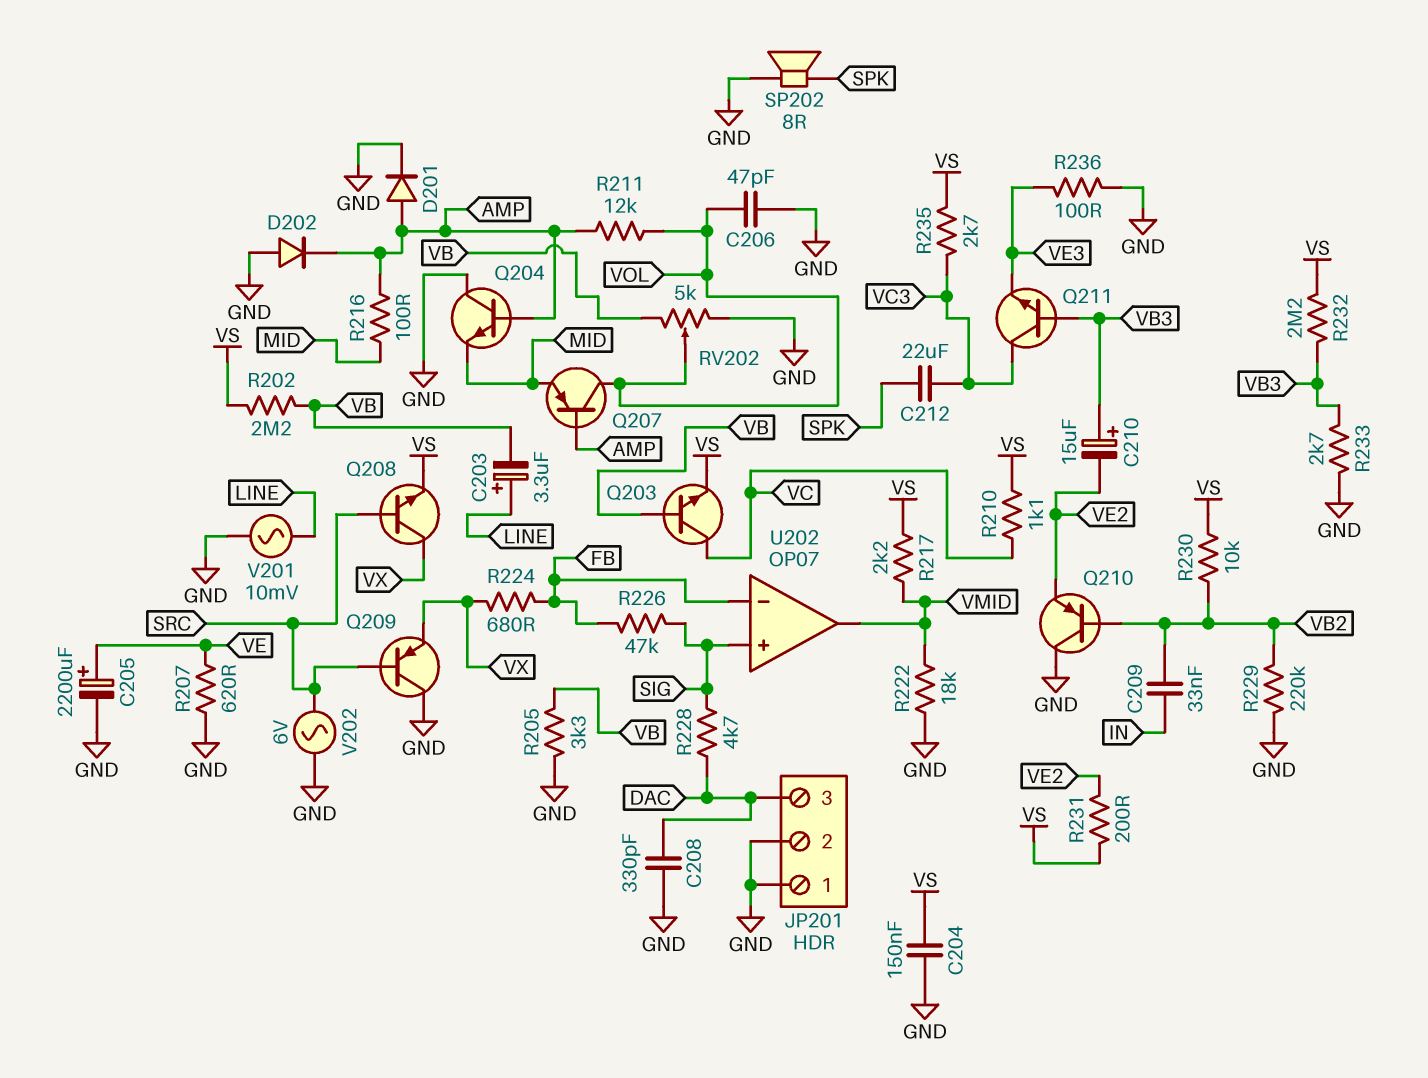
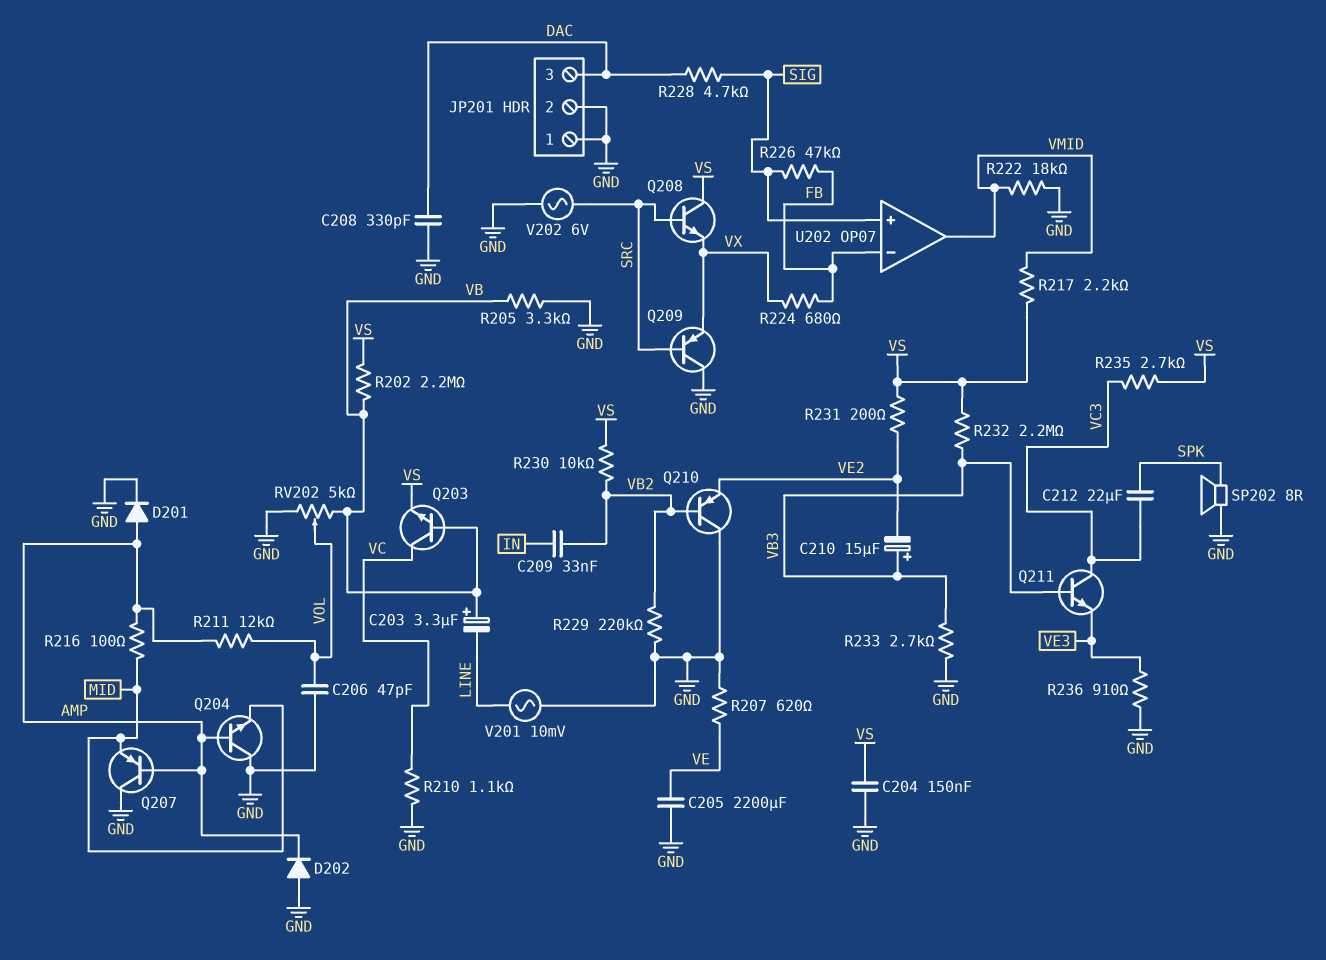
C203: 3.3uF (plus LINE, minus VB) -> 3.3uF (plus VB, minus LINE)
C205: 2200uF (plus VE, minus GND) -> 2200uF (GND, VE)
Q207: PNP (B AMP, C VOL, E MID) -> PNP (B AMP, C GND, E MID)
Q208: NPN (B SRC, C VX, E VS) -> NPN (B SRC, C VS, E VX)
R210: 1.1k (VC, VS) -> 1.1k (GND, VC)
R236: 100 (GND, VE3) -> 910 (GND, VE3)

